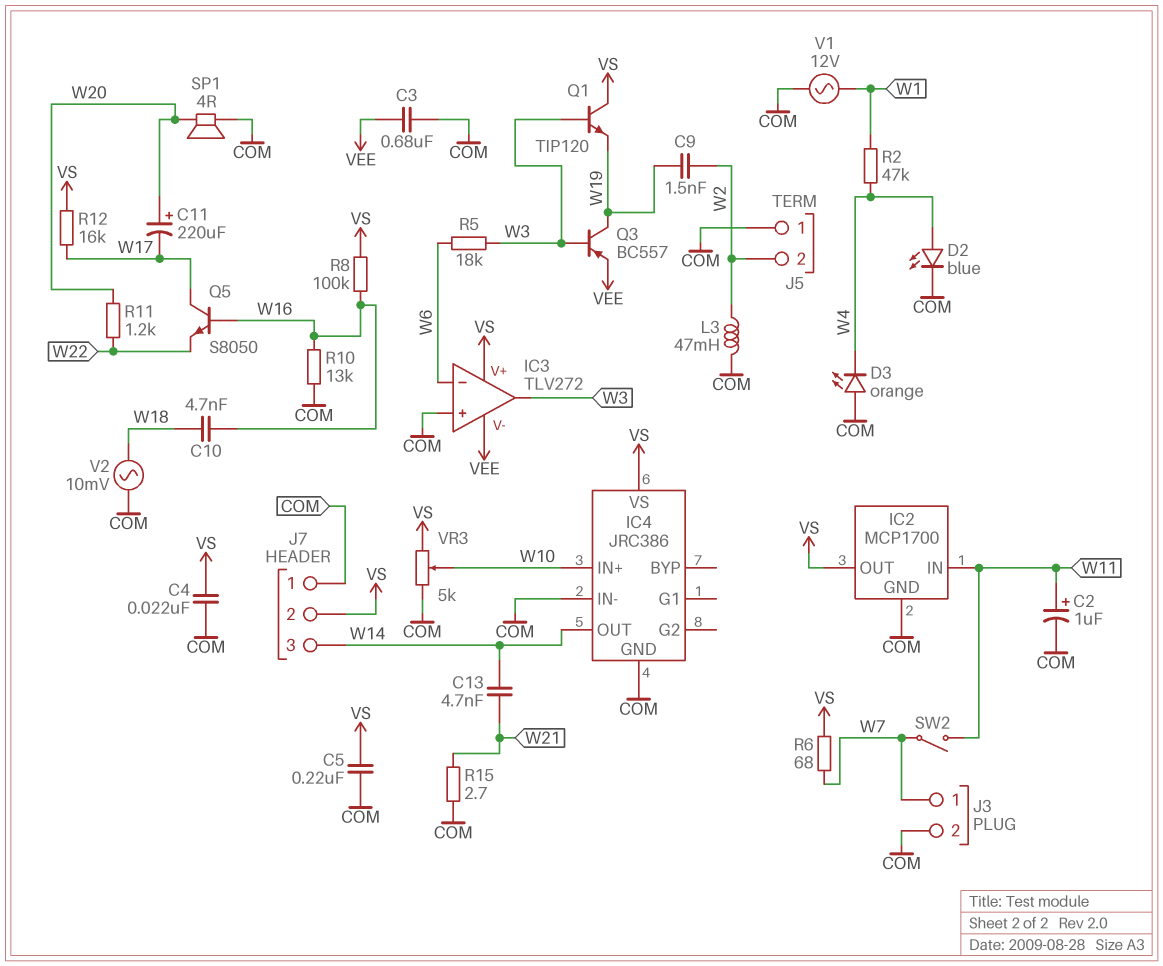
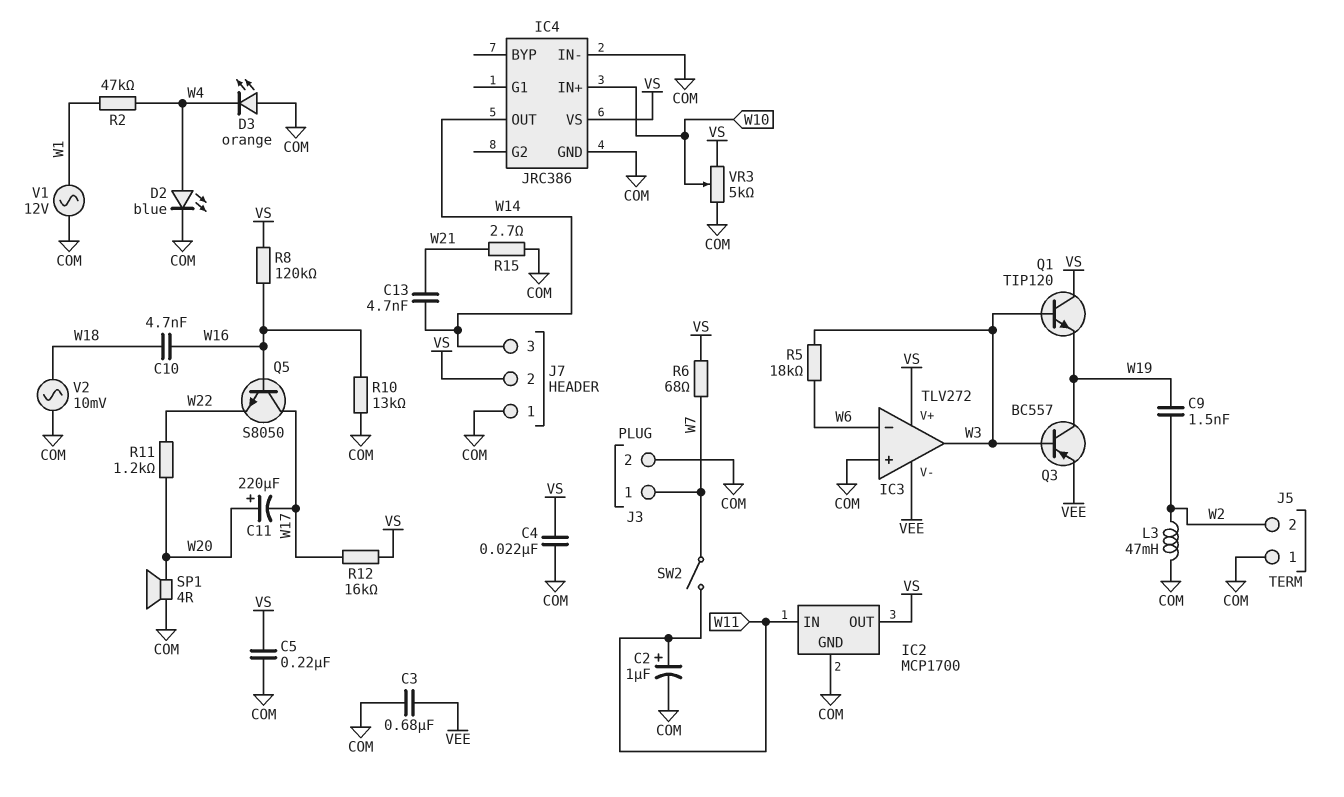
R8: 100k (VS, W16) -> 120k (VS, W16)

